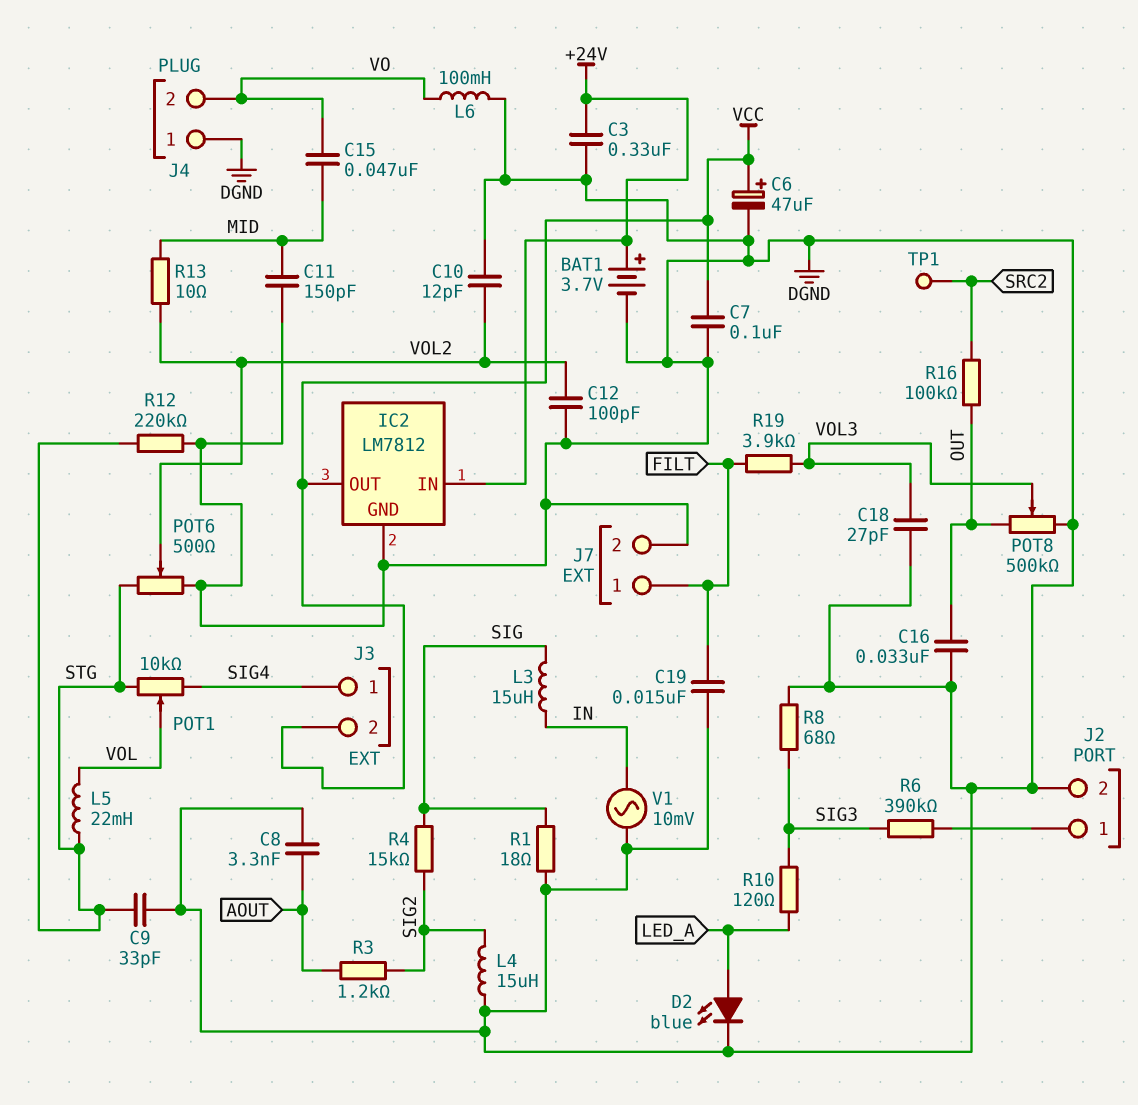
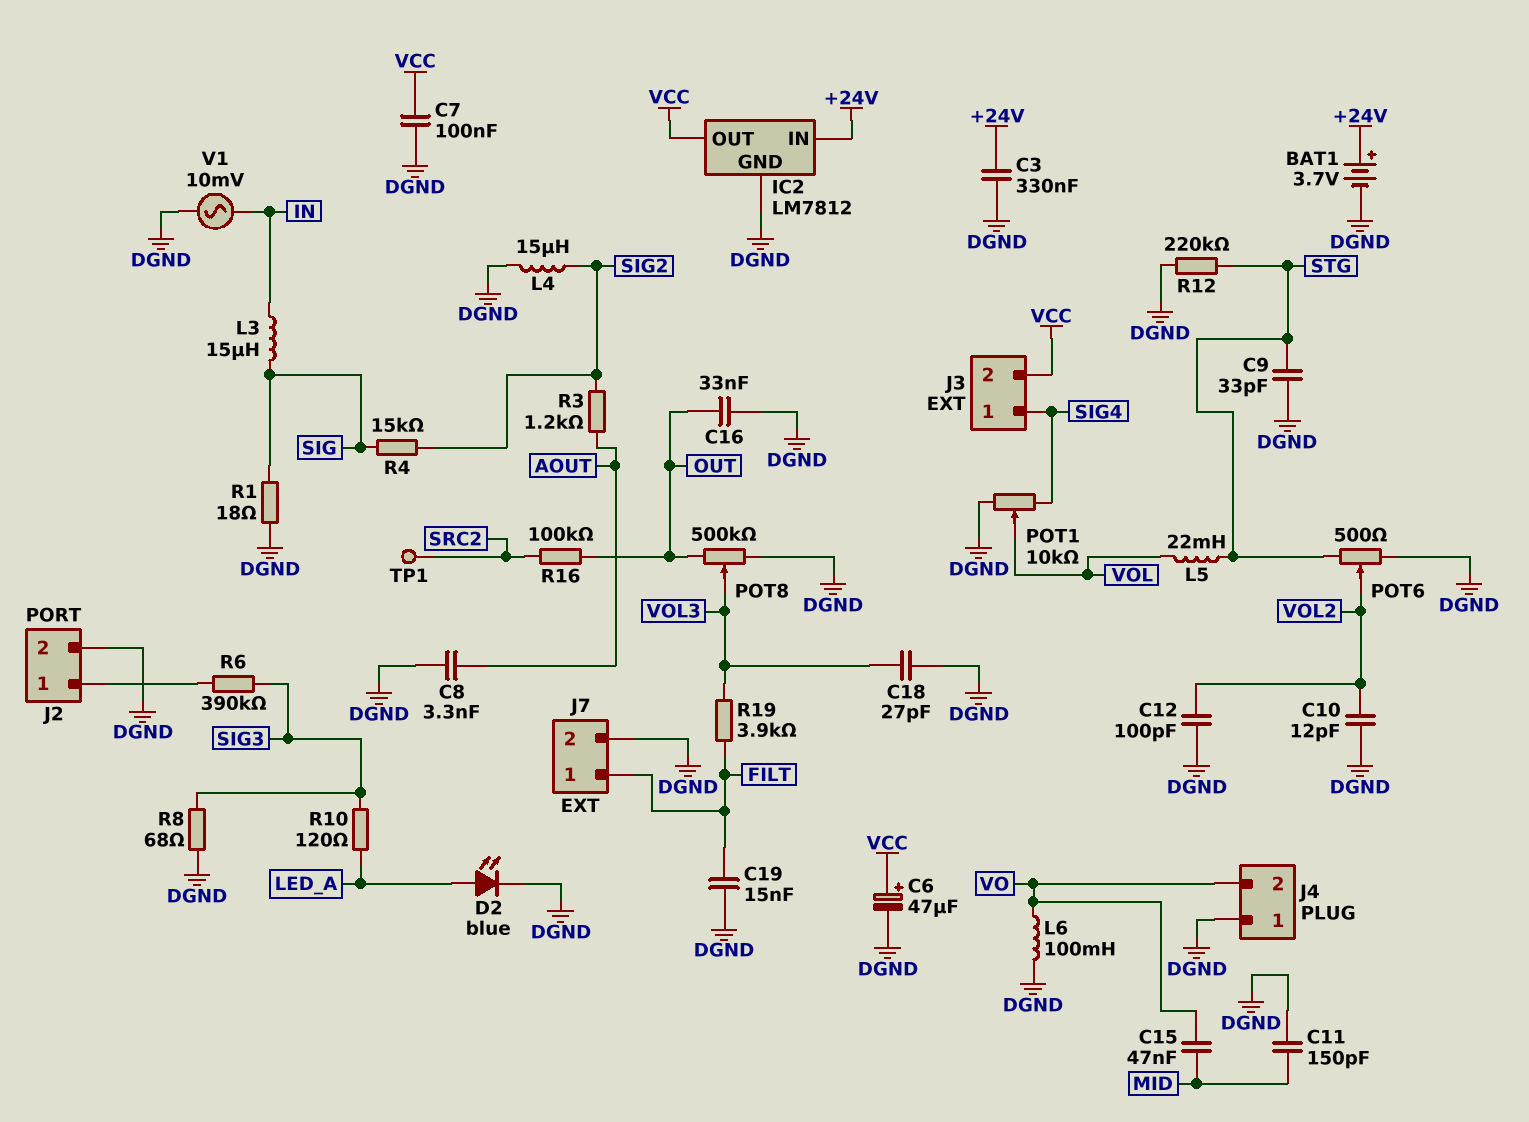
POT1: 10k (SIG4, STG, wiper VOL) -> 10k (DGND, SIG4, wiper VOL)
R13: 10 (MID, VOL2) -> none

